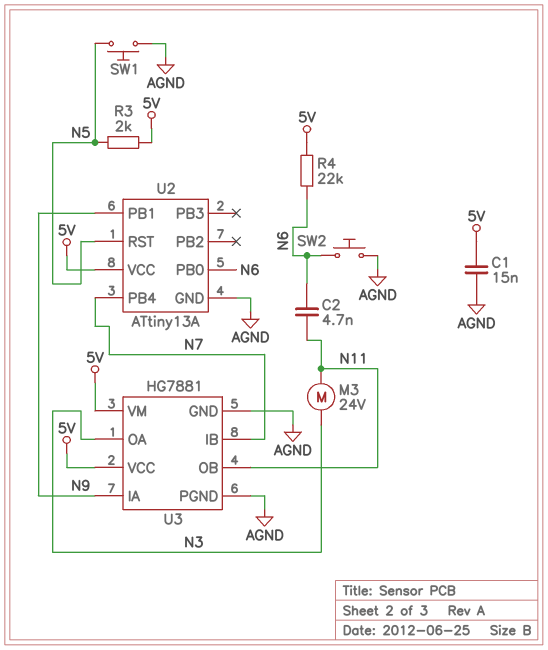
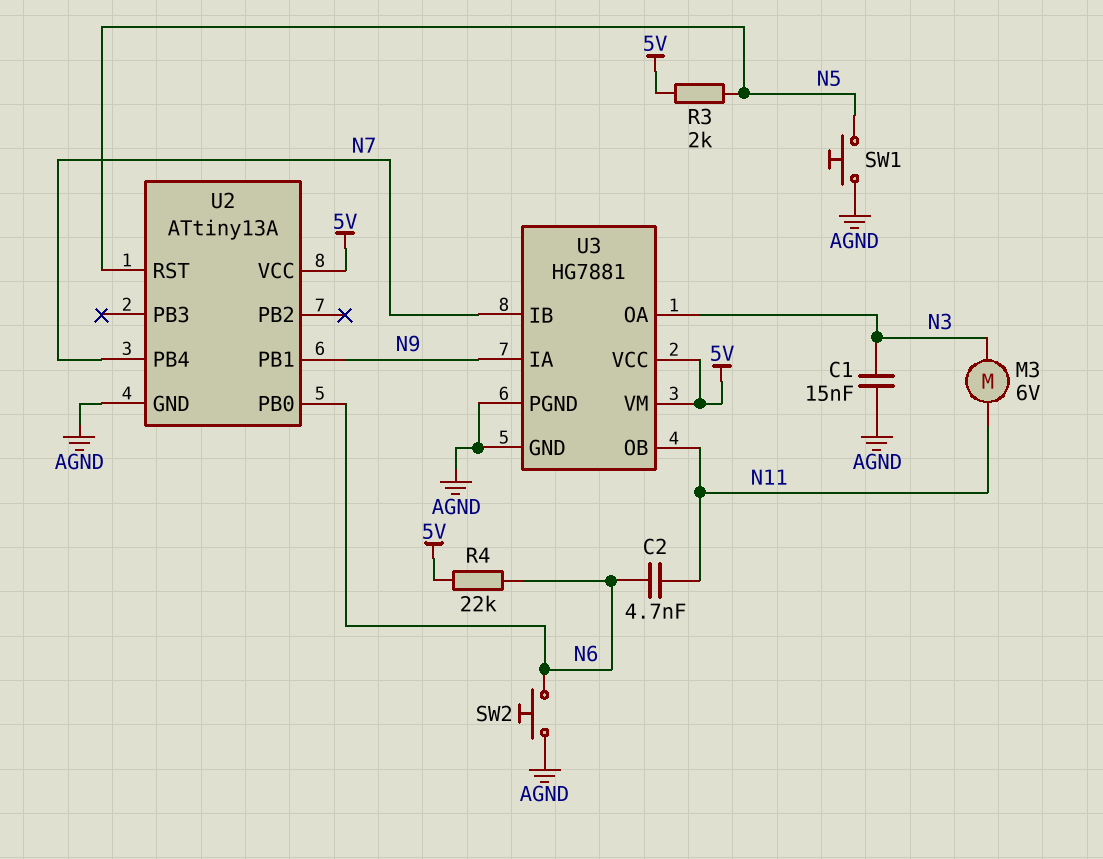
C1: 15nF (5V, AGND) -> 15nF (AGND, N3)
M3: motor 24V (N3, N11) -> motor 6V (N3, N11)

